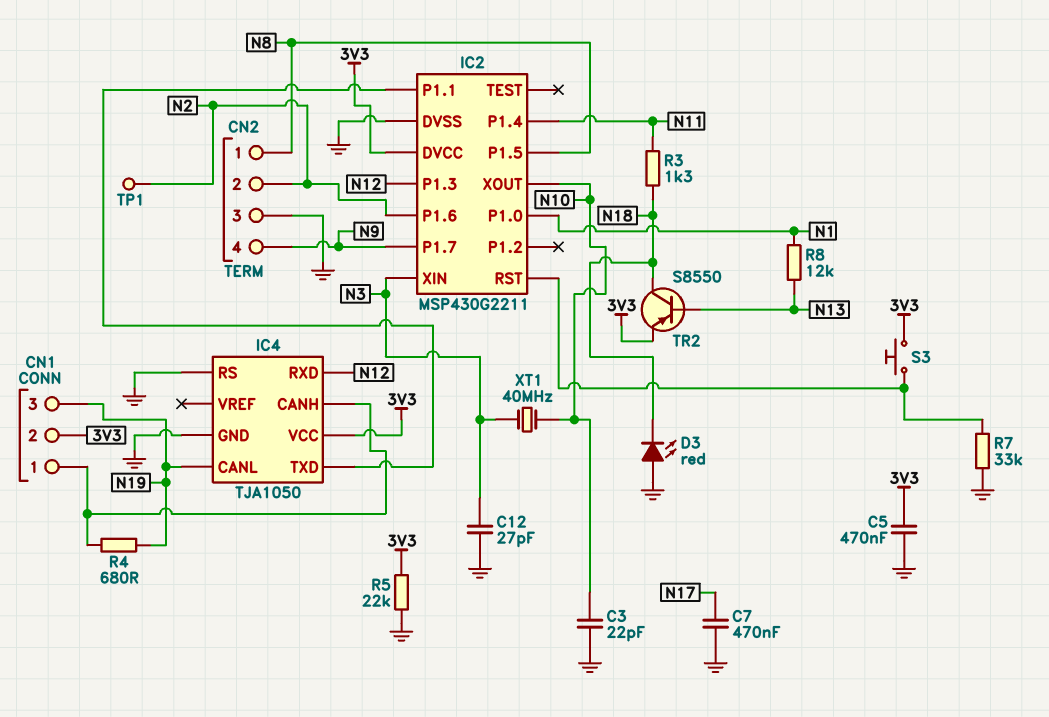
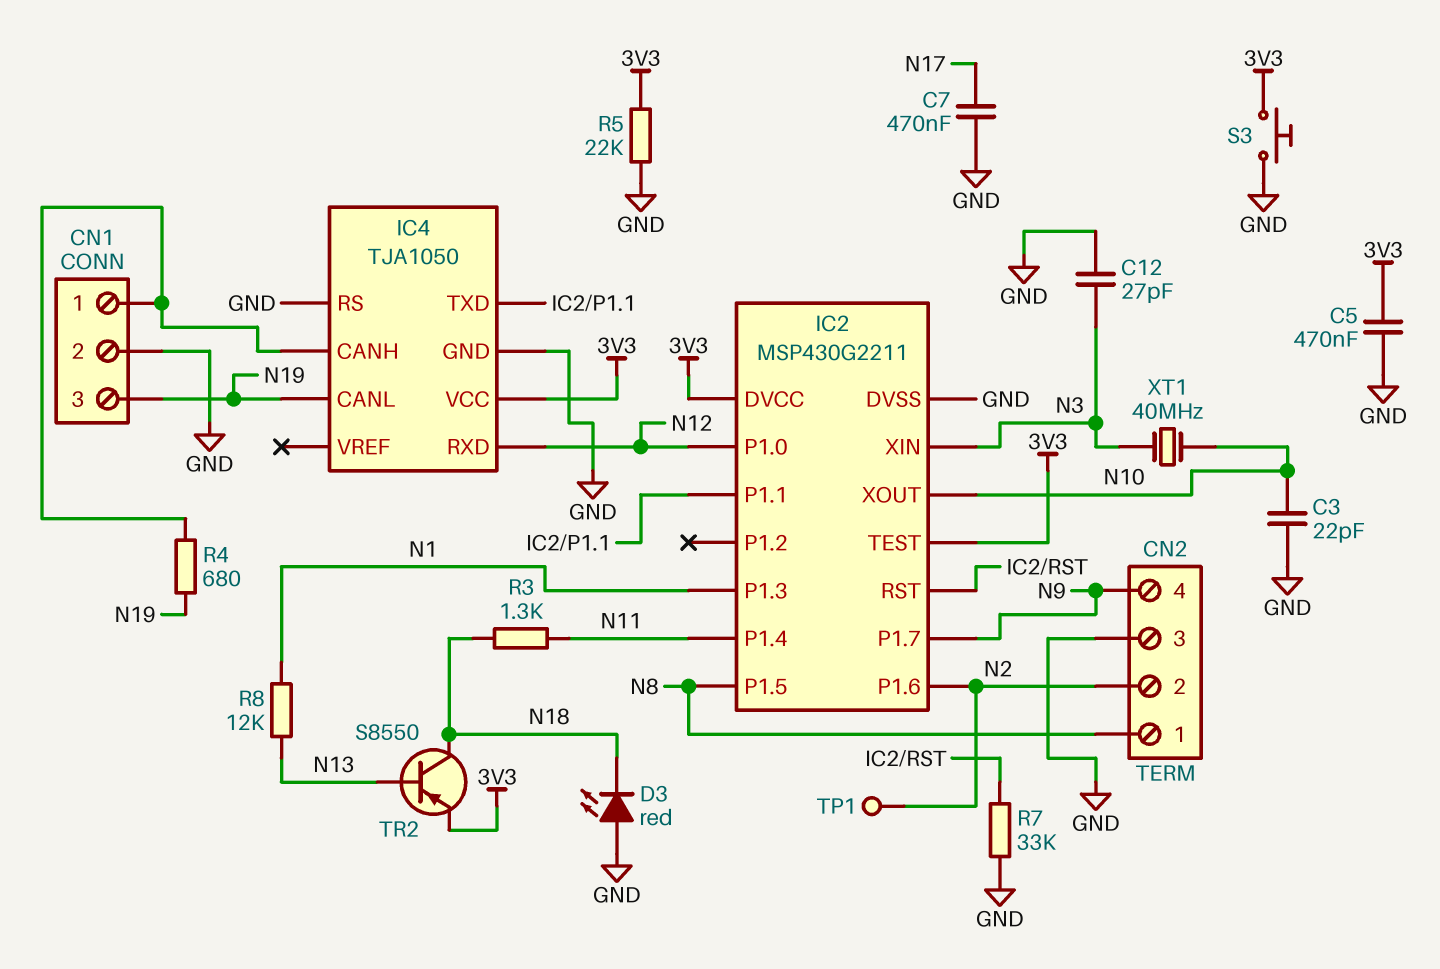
CN1 pin 2: 3V3 -> GND
IC2 pin P1.0: N1 -> N12
IC2 pin P1.3: N12 -> N1
IC2 pin TEST: none -> 3V3
S3: button (3V3, IC2/RST) -> button (3V3, GND)

